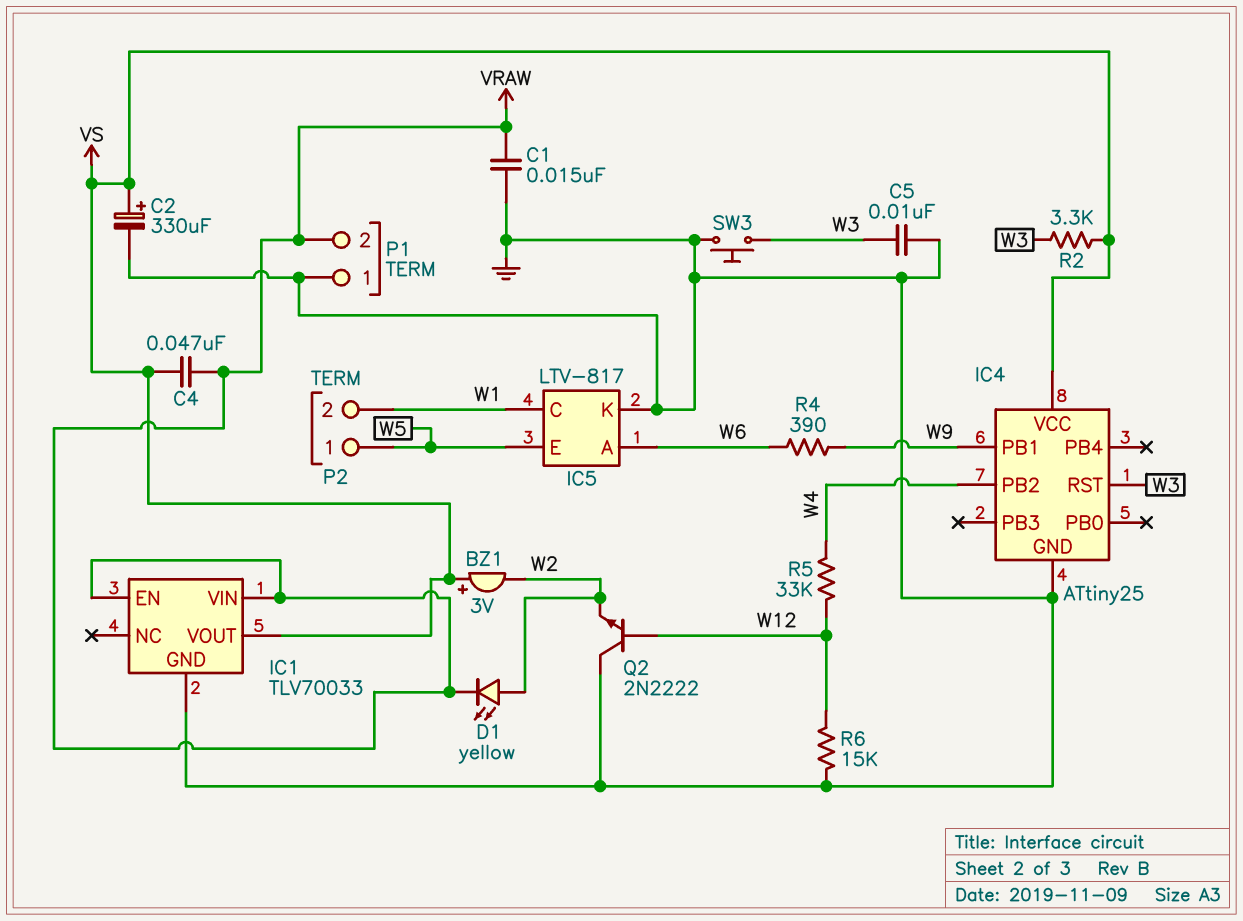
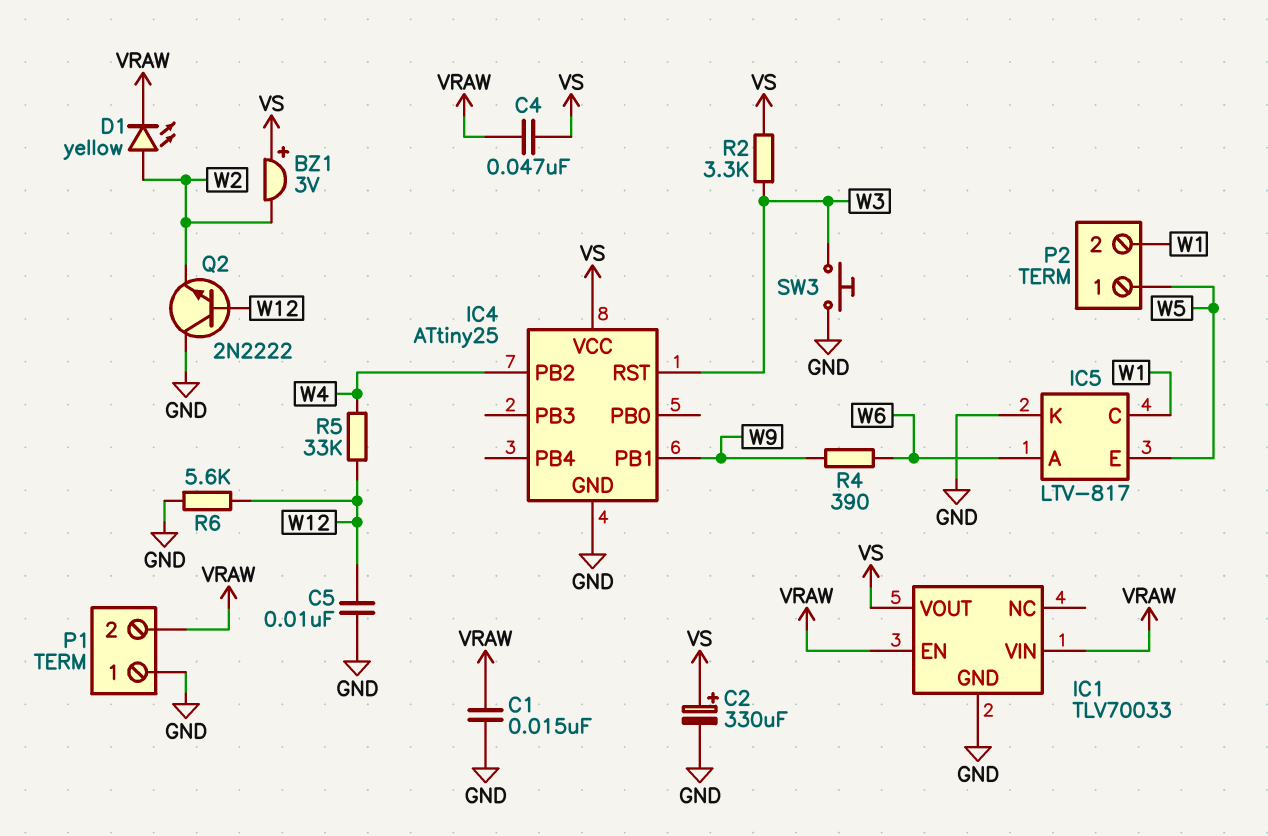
C5: 10nF (GND, W3) -> 10nF (GND, W12)
R6: 15k (GND, W12) -> 5.6k (GND, W12)

